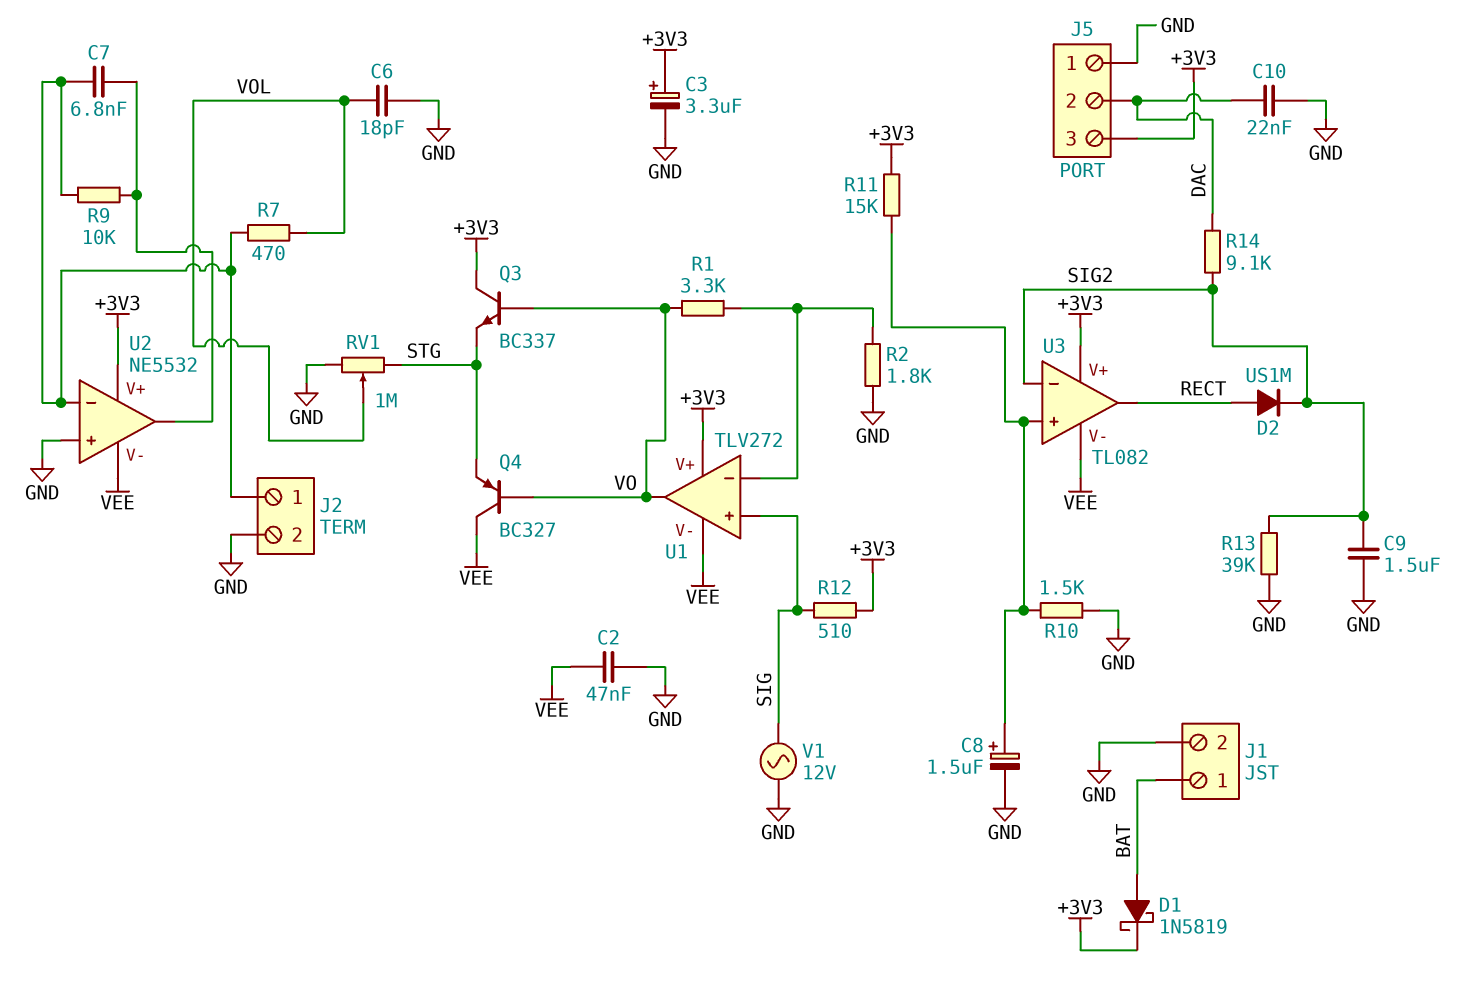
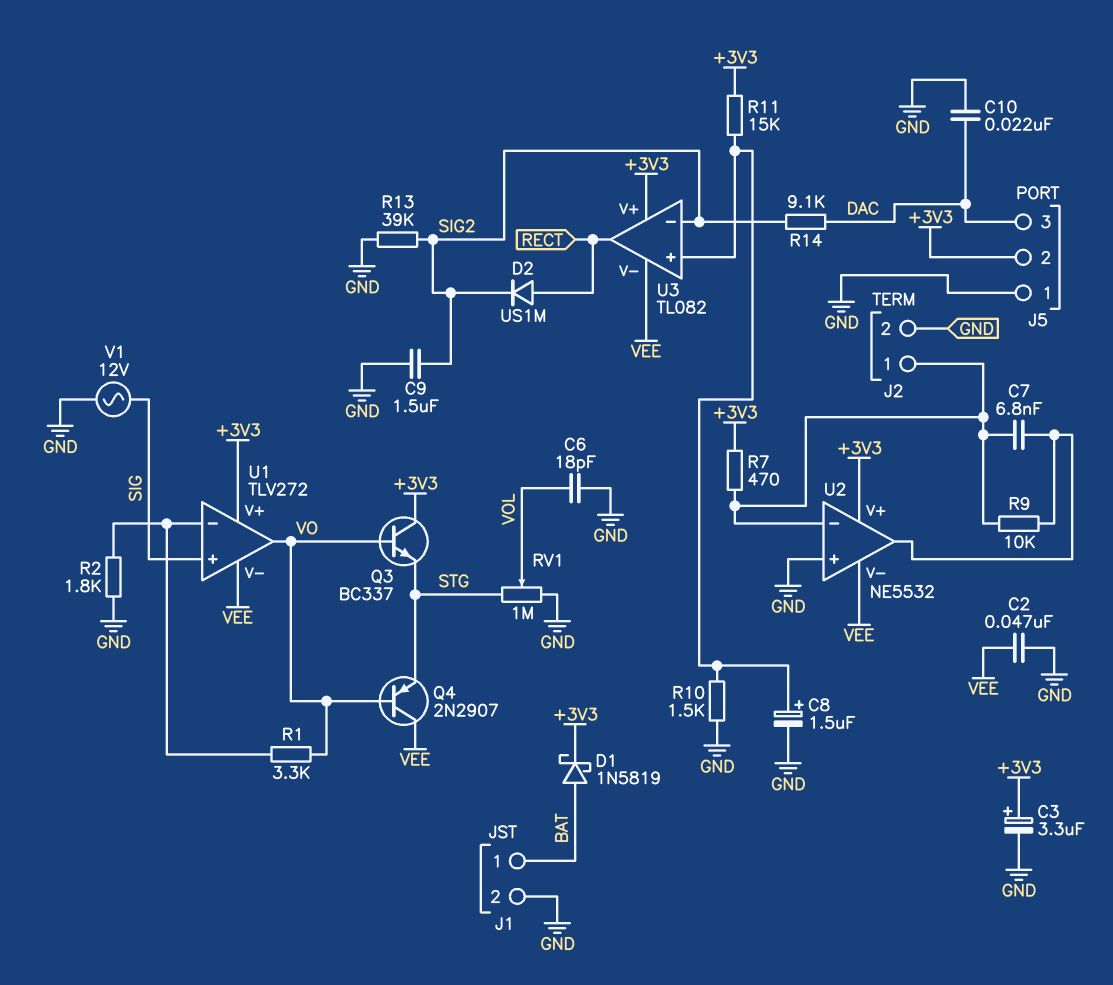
J5 pin 2: DAC -> +3V3
J5 pin 3: +3V3 -> DAC
Q4: PNP BC327 (B VO, C VEE, E STG) -> PNP 2N2907 (B VO, C VEE, E STG)
R7: 470 (J2/1, VOL) -> 470 (+3V3, J2/1)
R12: 510 (+3V3, SIG) -> none

